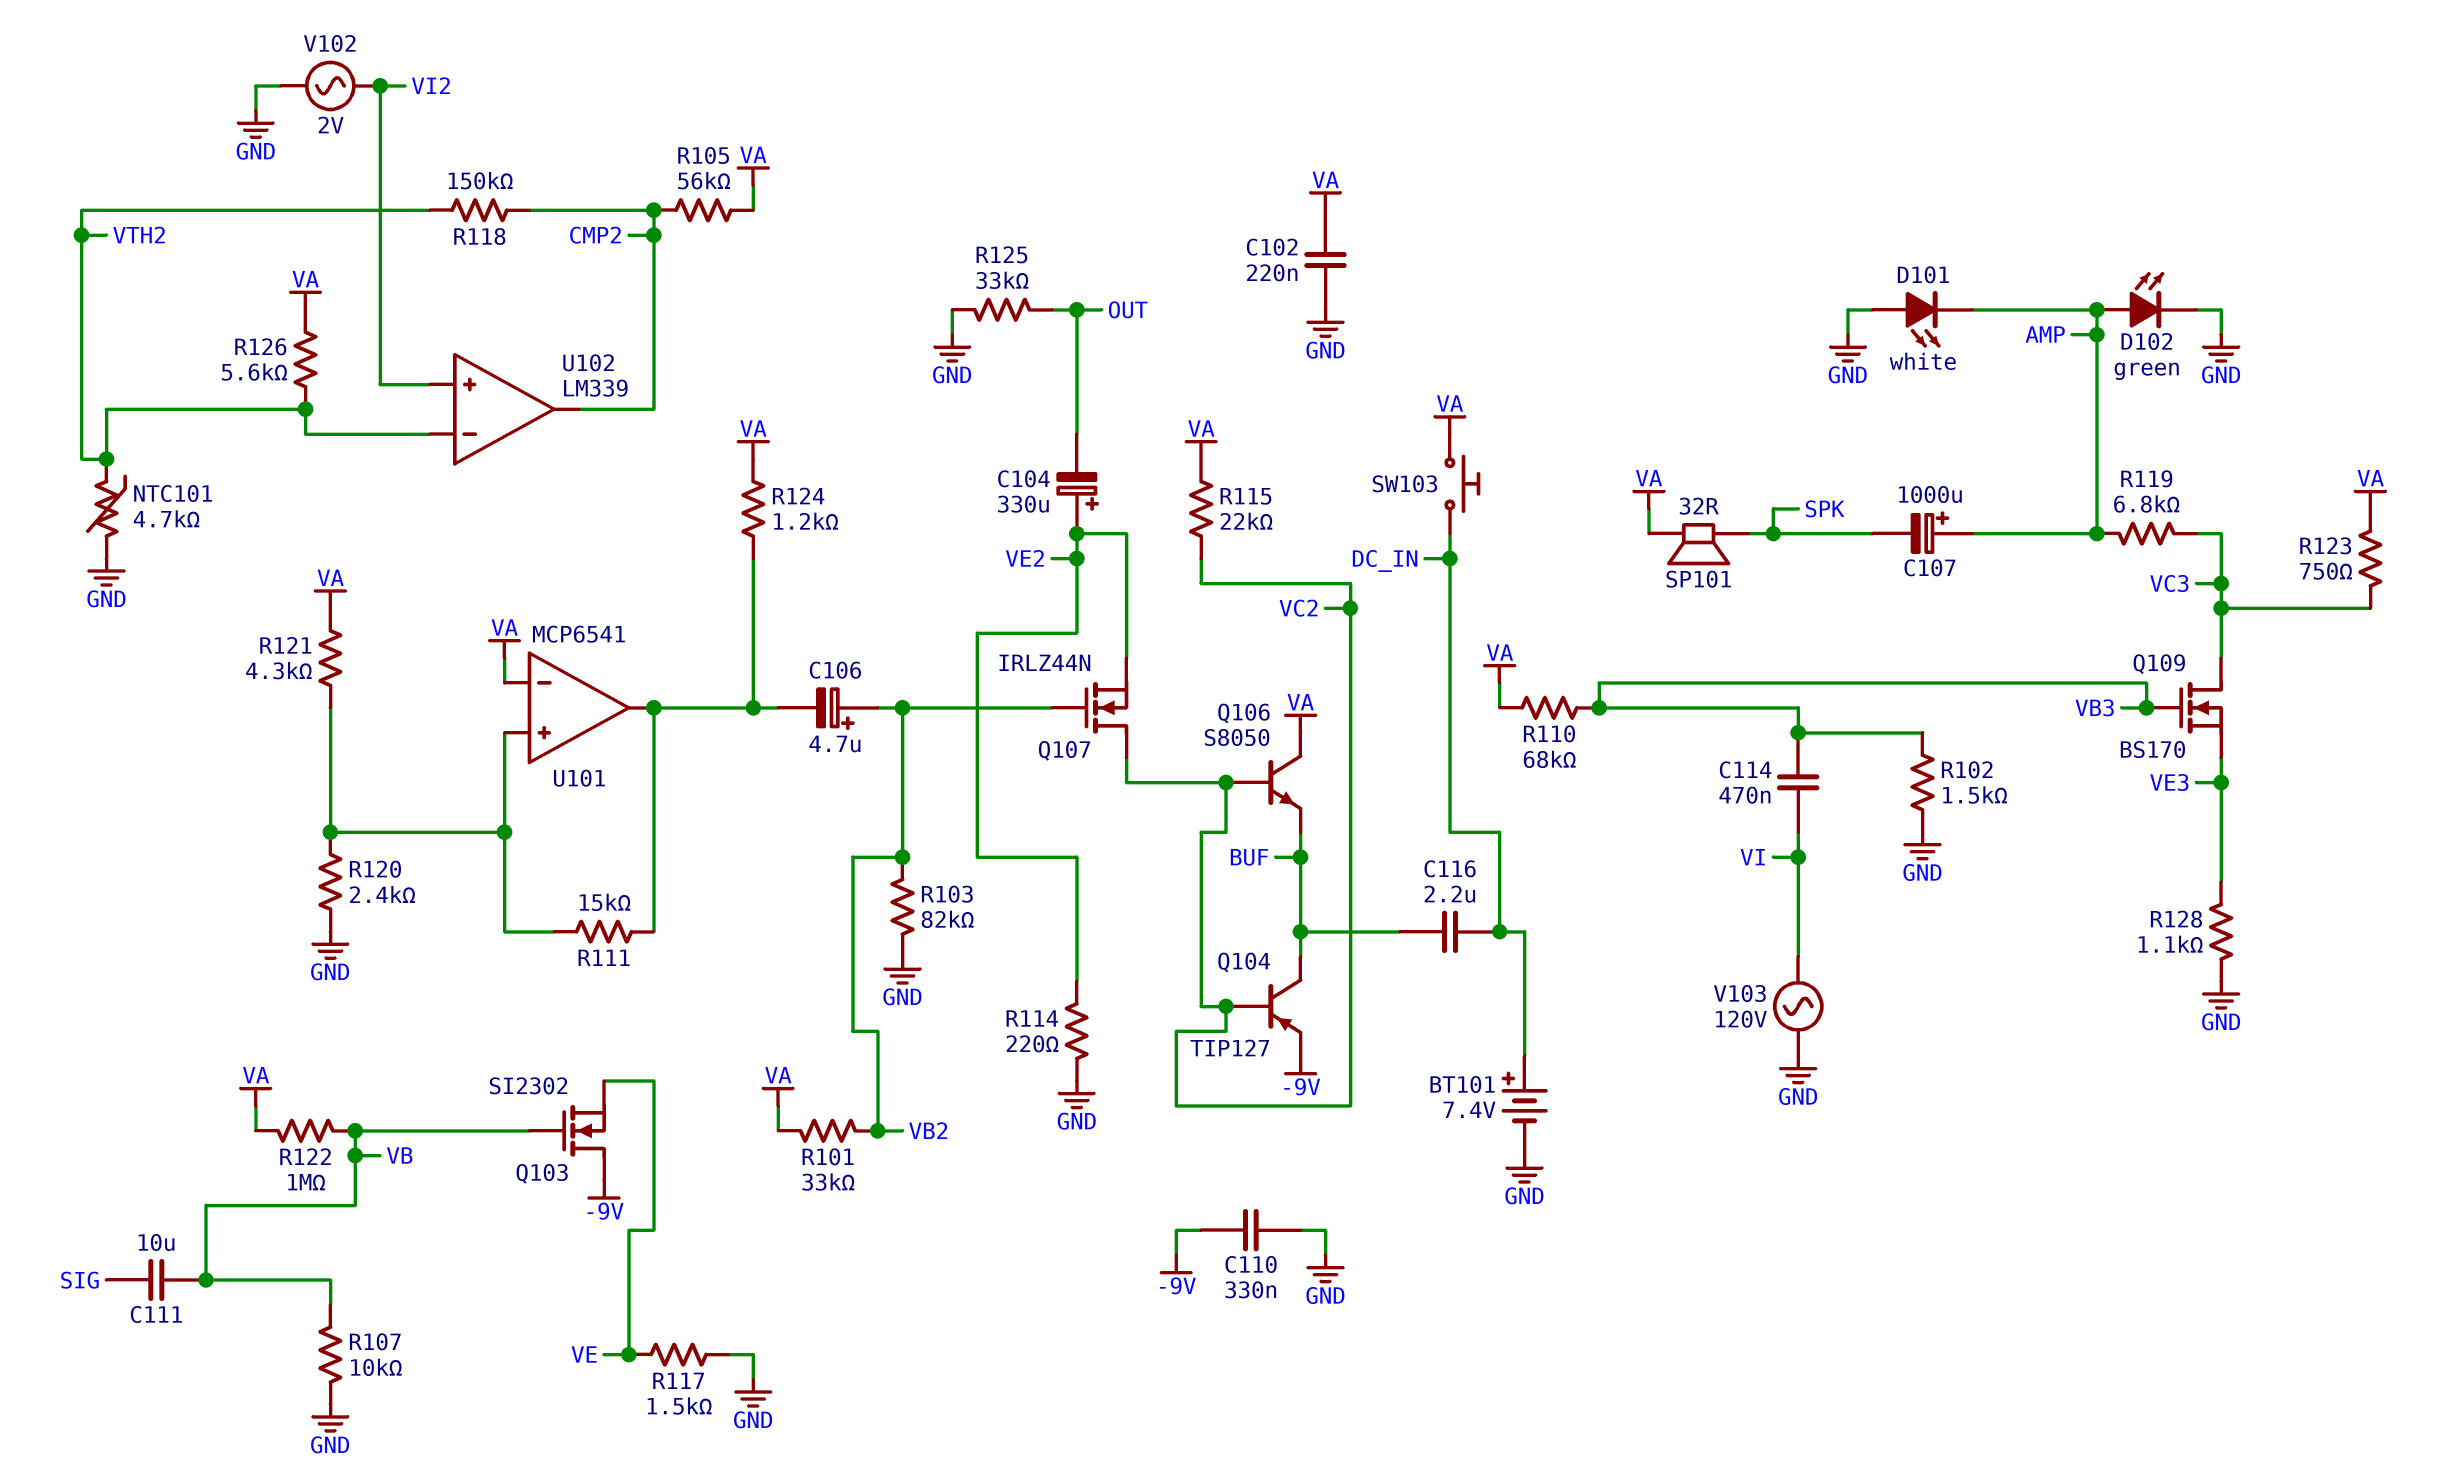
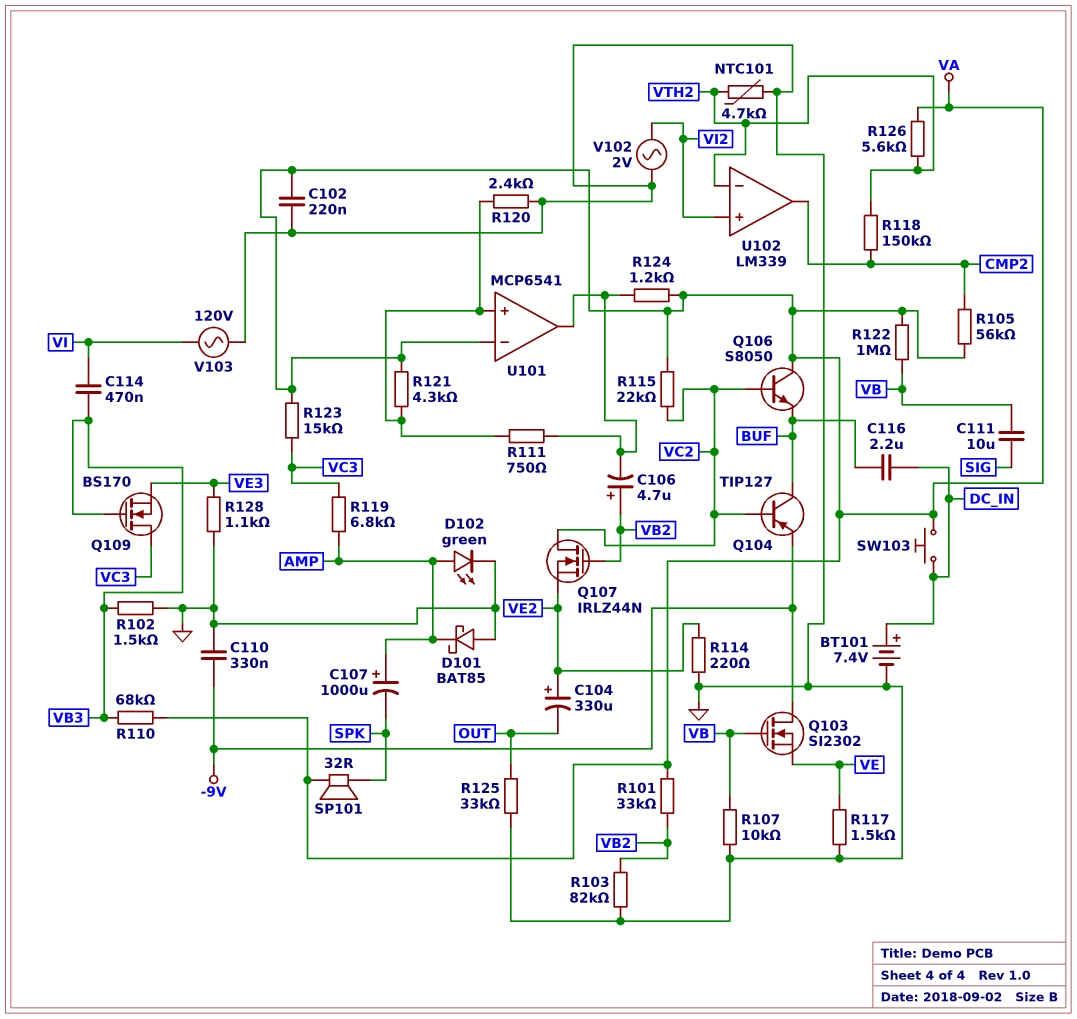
D101: LED white (A GND, K AMP) -> schottky BAT85 (A GND, K AMP)
R111: 15k (U101/in+, U101/out) -> 750 (U101/in+, U101/out)
R123: 750 (VA, VC3) -> 15k (VA, VC3)

